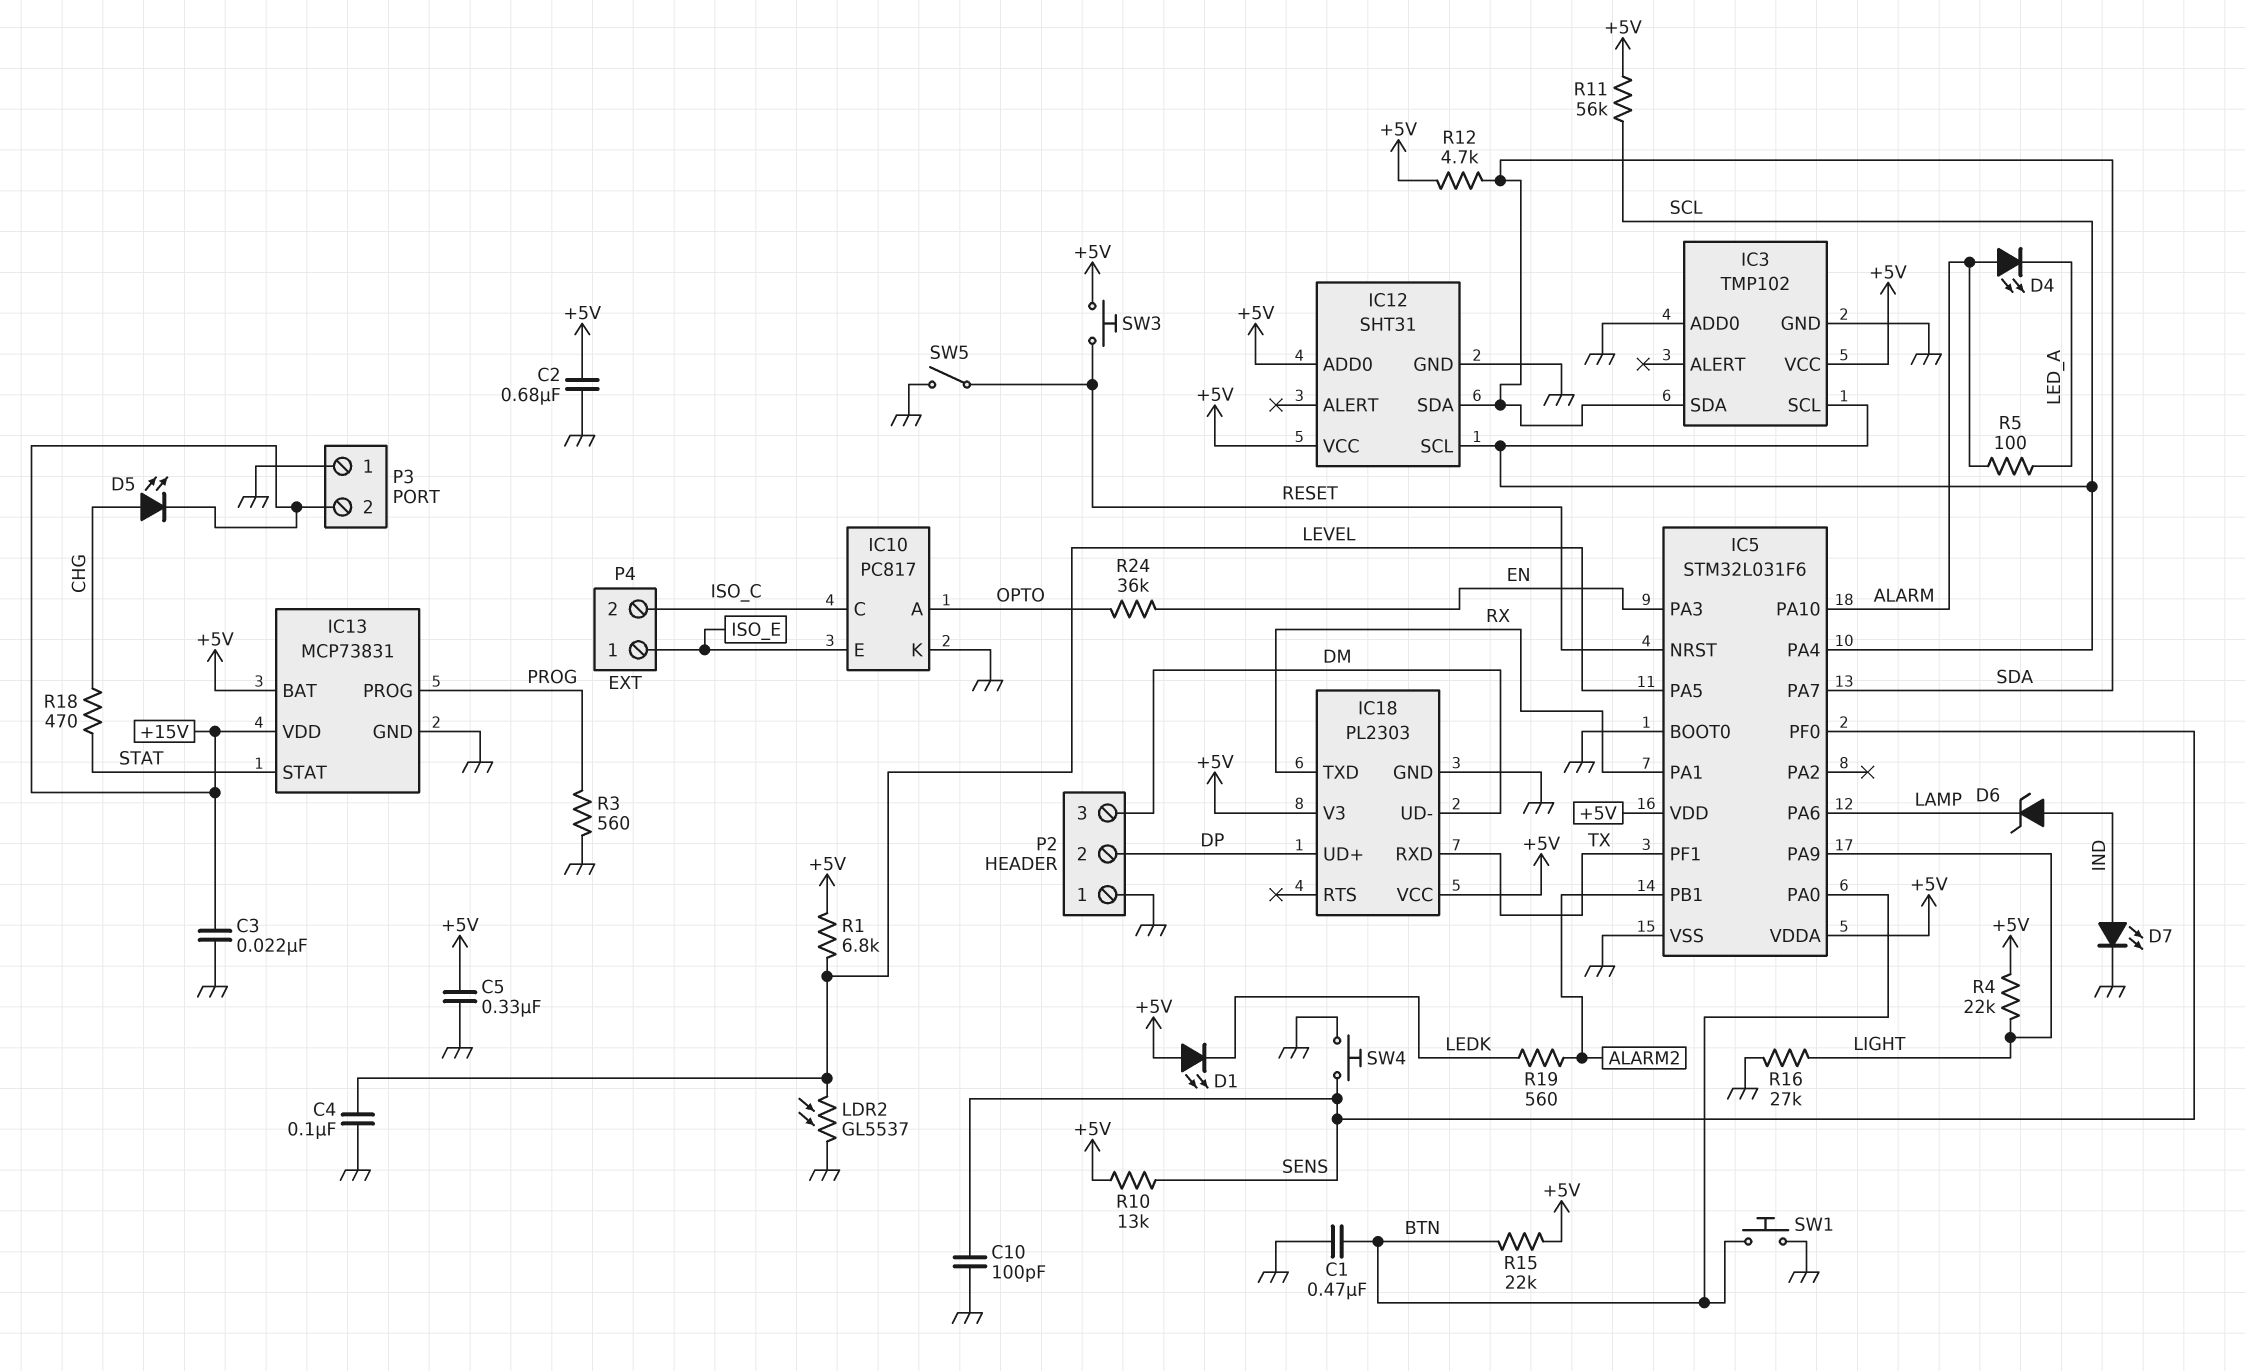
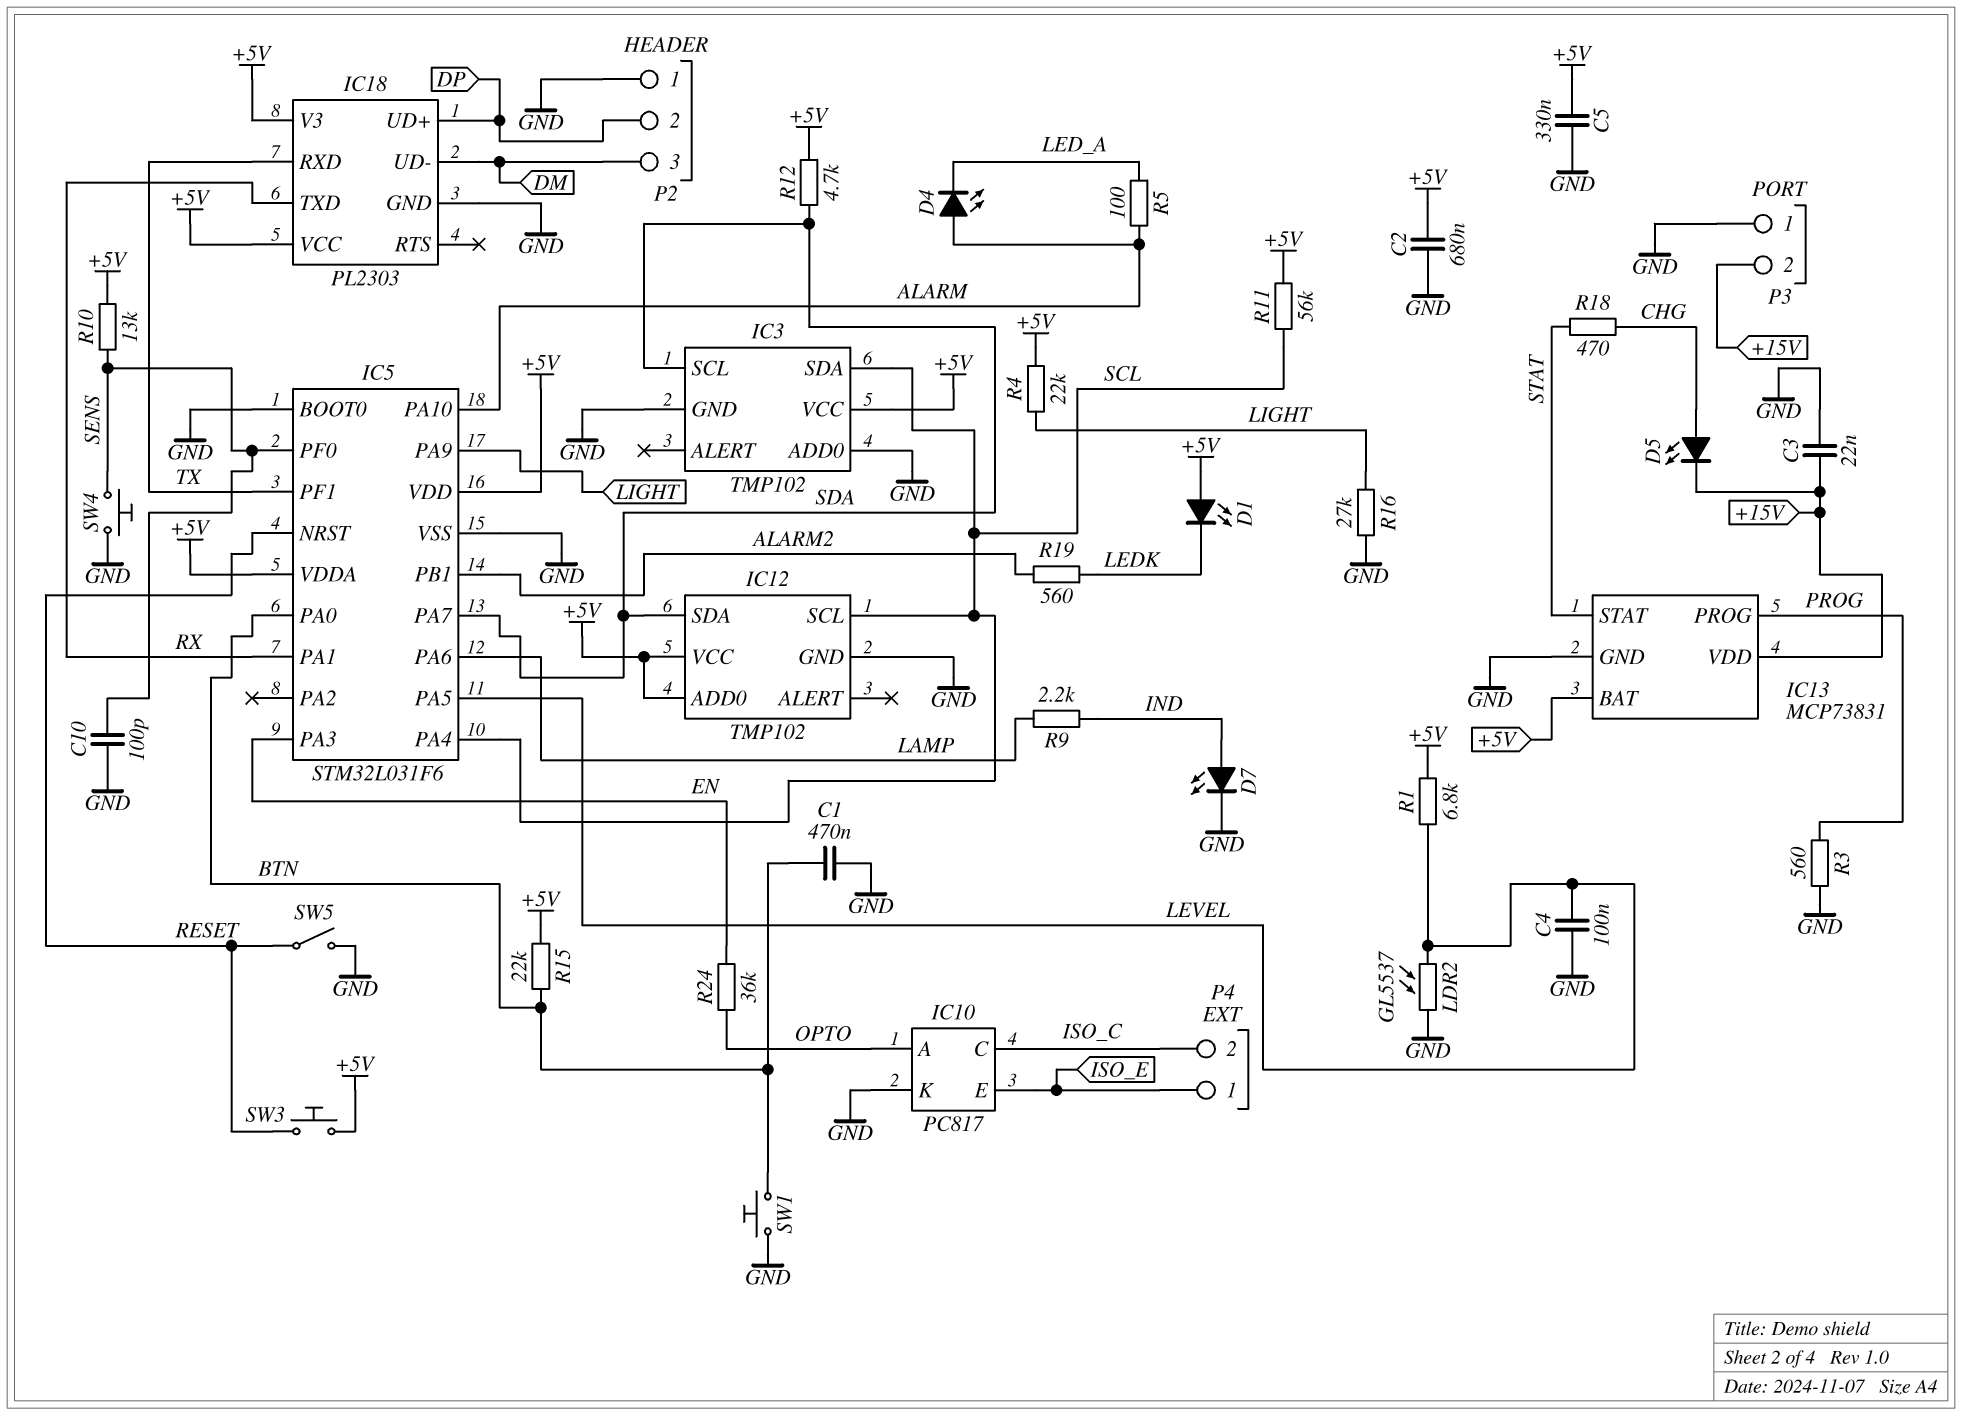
D6: zener (A IND, K LAMP) -> none
IC3 pin SCL: SCL -> SDA
IC3 pin SDA: SDA -> SCL
IC12: SHT31 -> TMP102
R9: none -> 2.2k (IND, LAMP)

